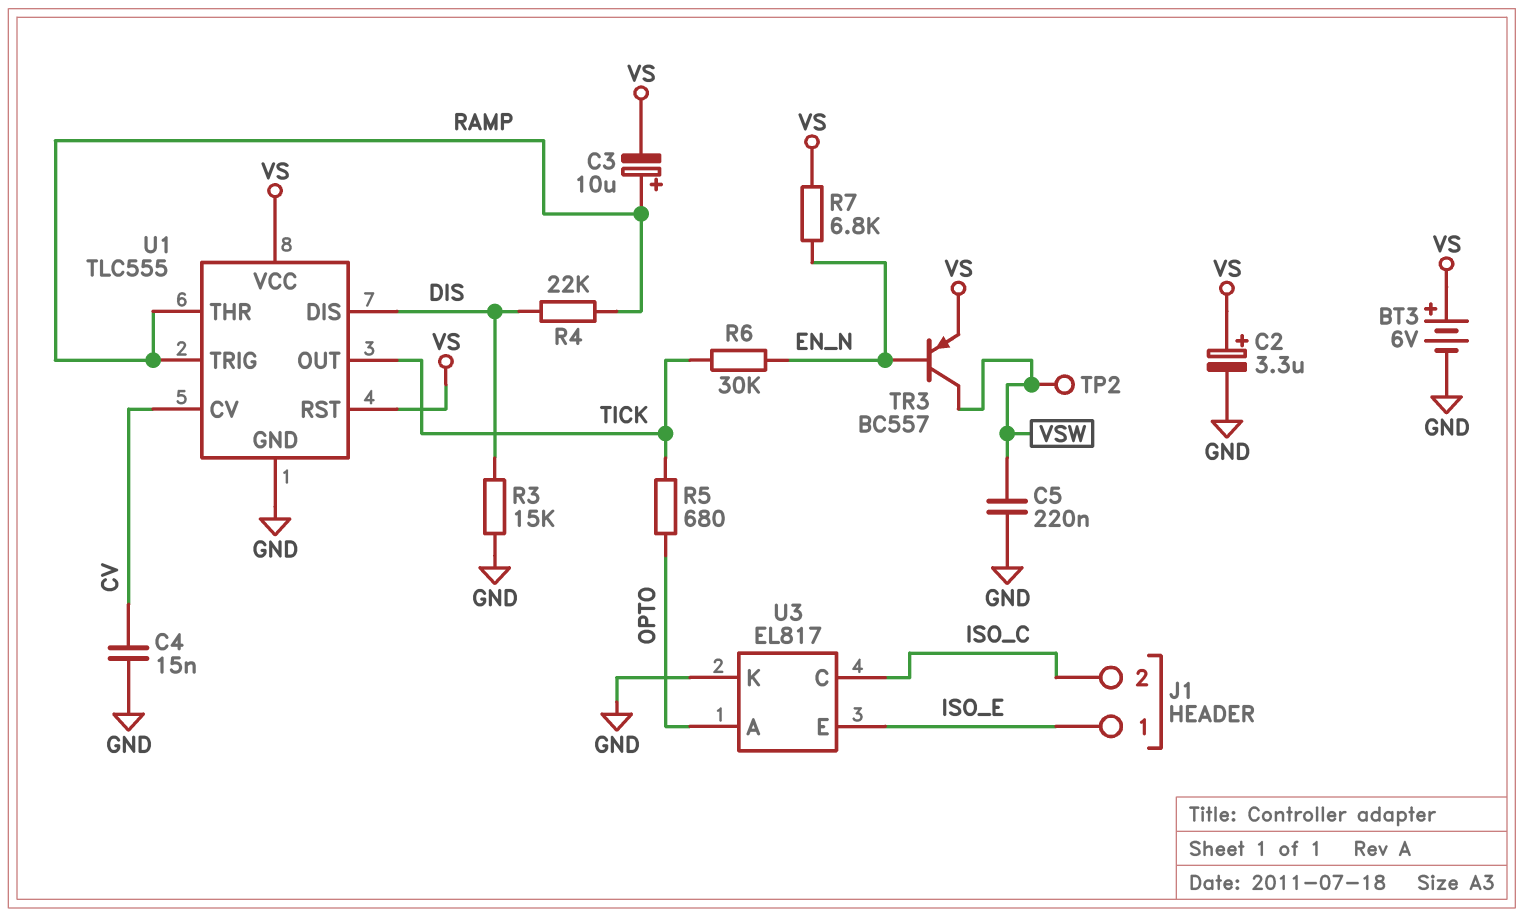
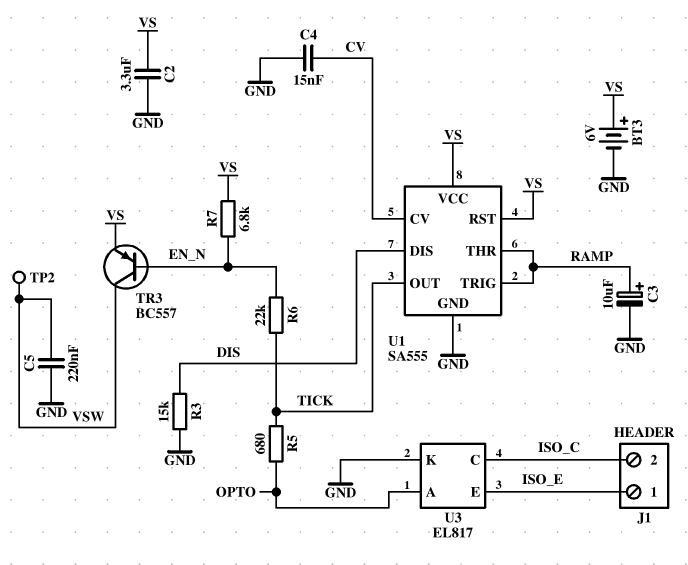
C2: 3.3uF (plus VS, minus GND) -> 3.3uF (GND, VS)
C3: 10uF (plus RAMP, minus VS) -> 10uF (plus RAMP, minus GND)
R4: 22k (DIS, RAMP) -> none
R6: 30k (EN_N, TICK) -> 22k (EN_N, TICK)
U1: TLC555 -> SA555

